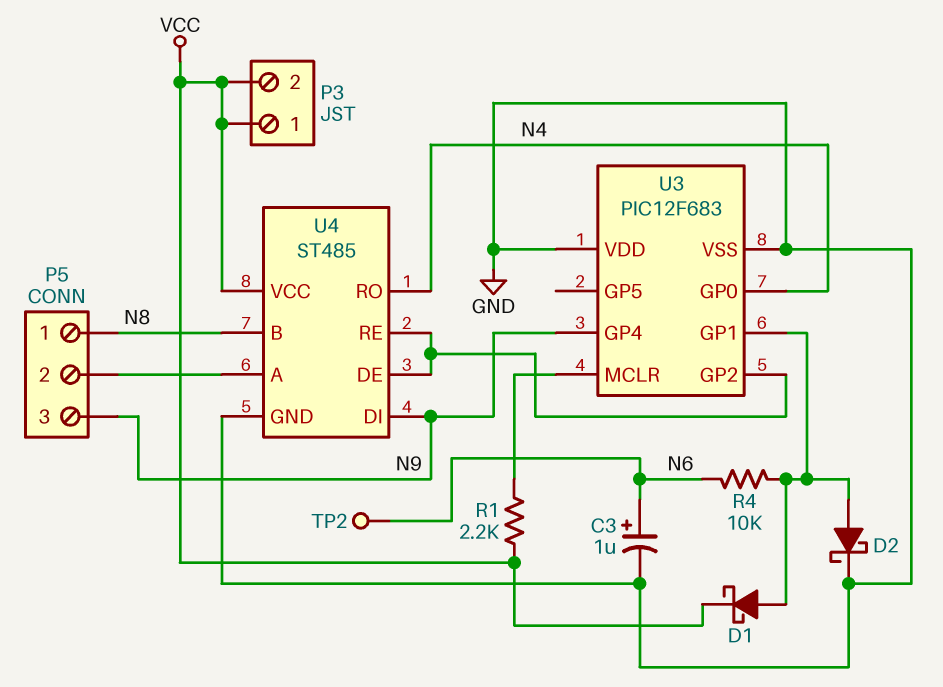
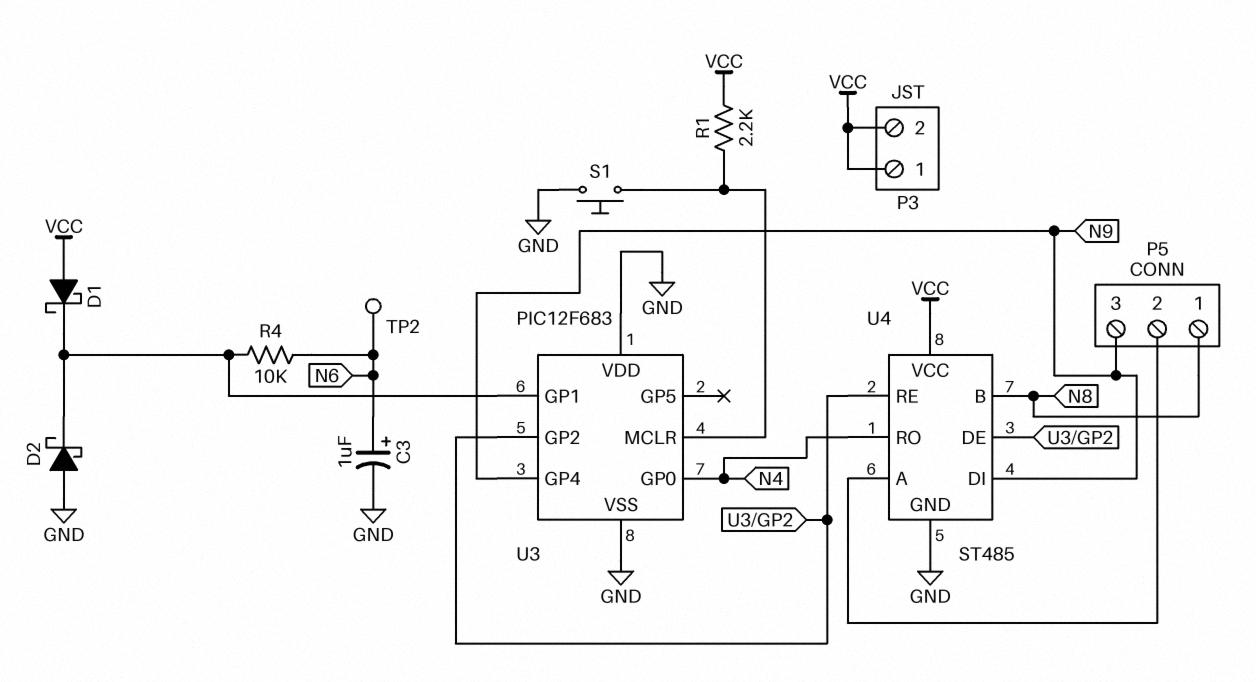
D1: schottky (A U3/GP1, K VCC) -> schottky (A VCC, K U3/GP1)
D2: schottky (A U3/GP1, K GND) -> schottky (A GND, K U3/GP1)
S1: none -> button (GND, U3/MCLR)

